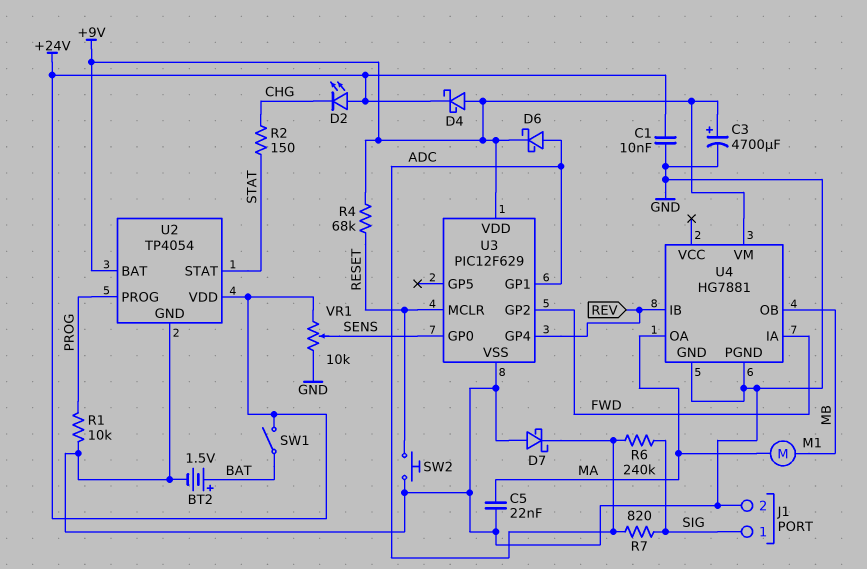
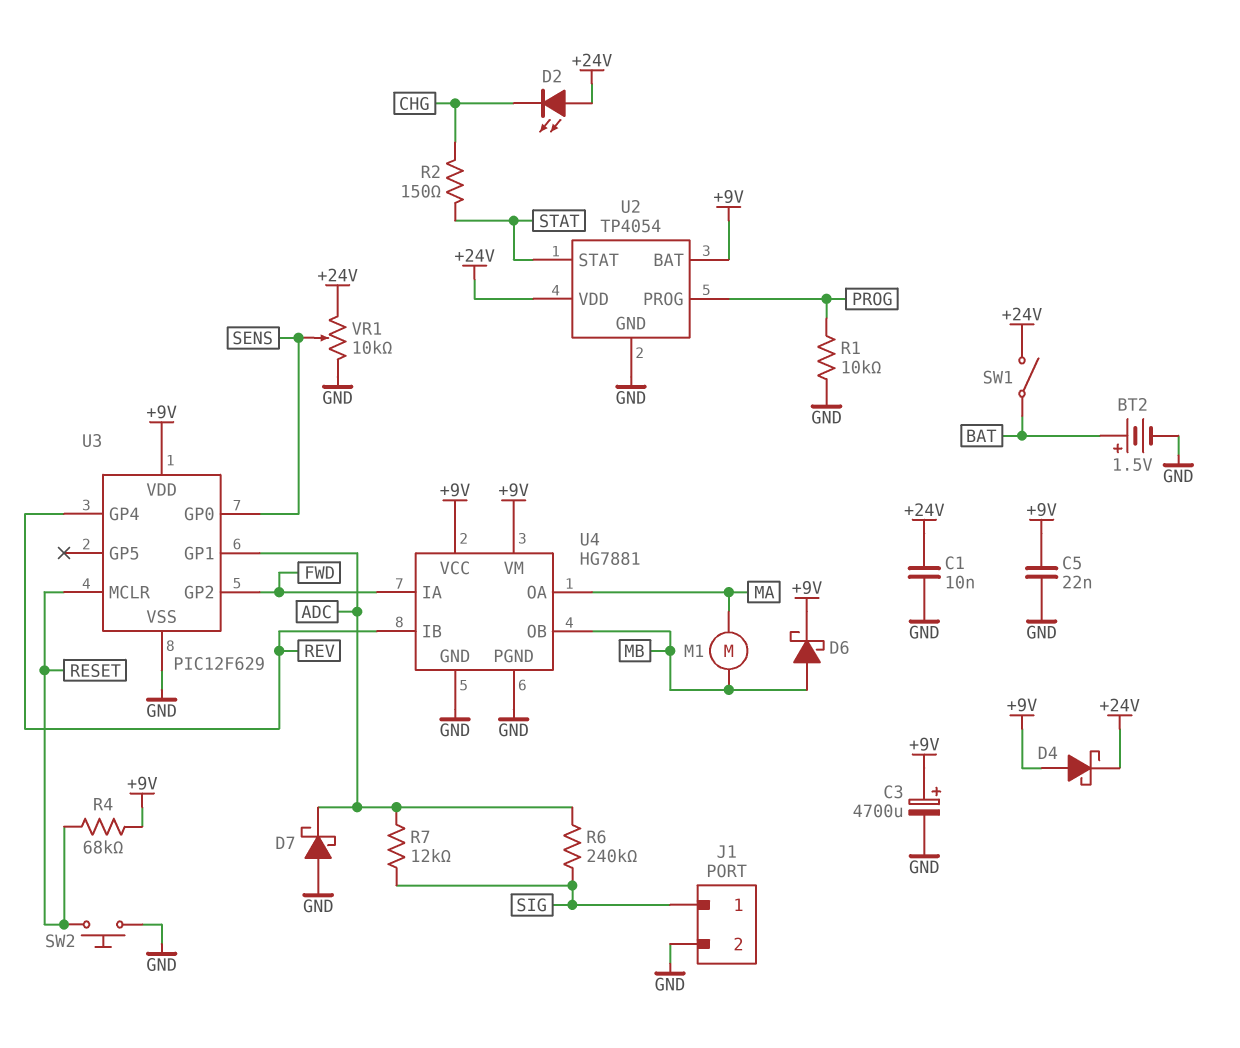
C5: 22nF (GND, MA) -> 22nF (+9V, GND)
D6: schottky (A ADC, K +9V) -> schottky (A MB, K +9V)
R7: 820 (ADC, SIG) -> 12k (ADC, SIG)
U4 pin VCC: none -> +9V

